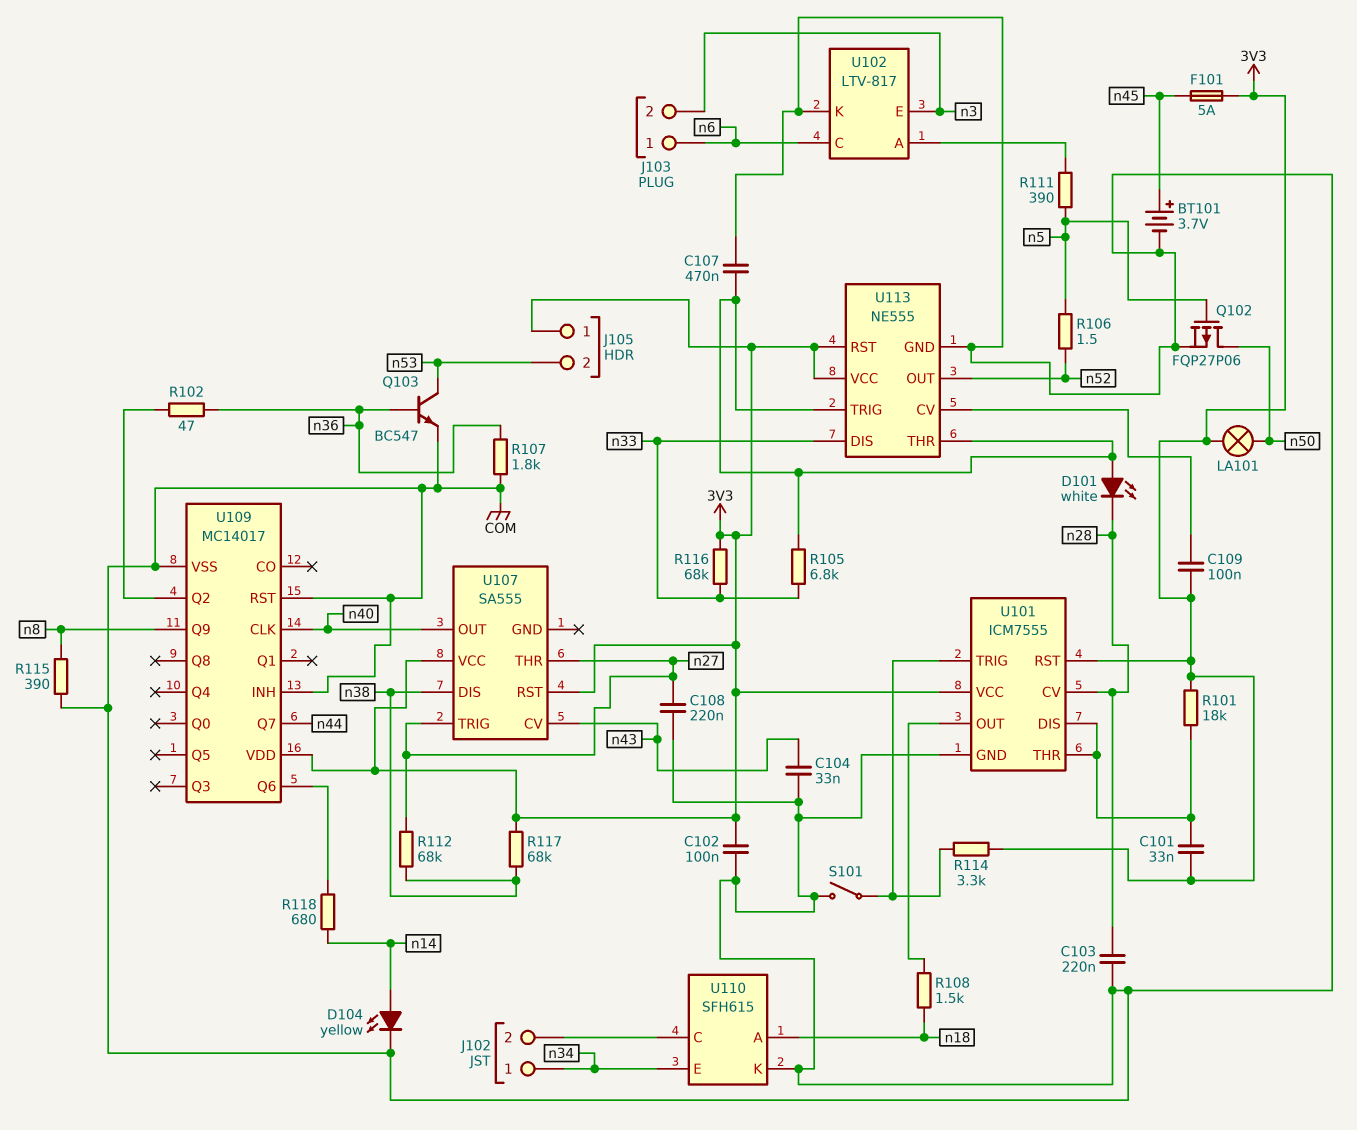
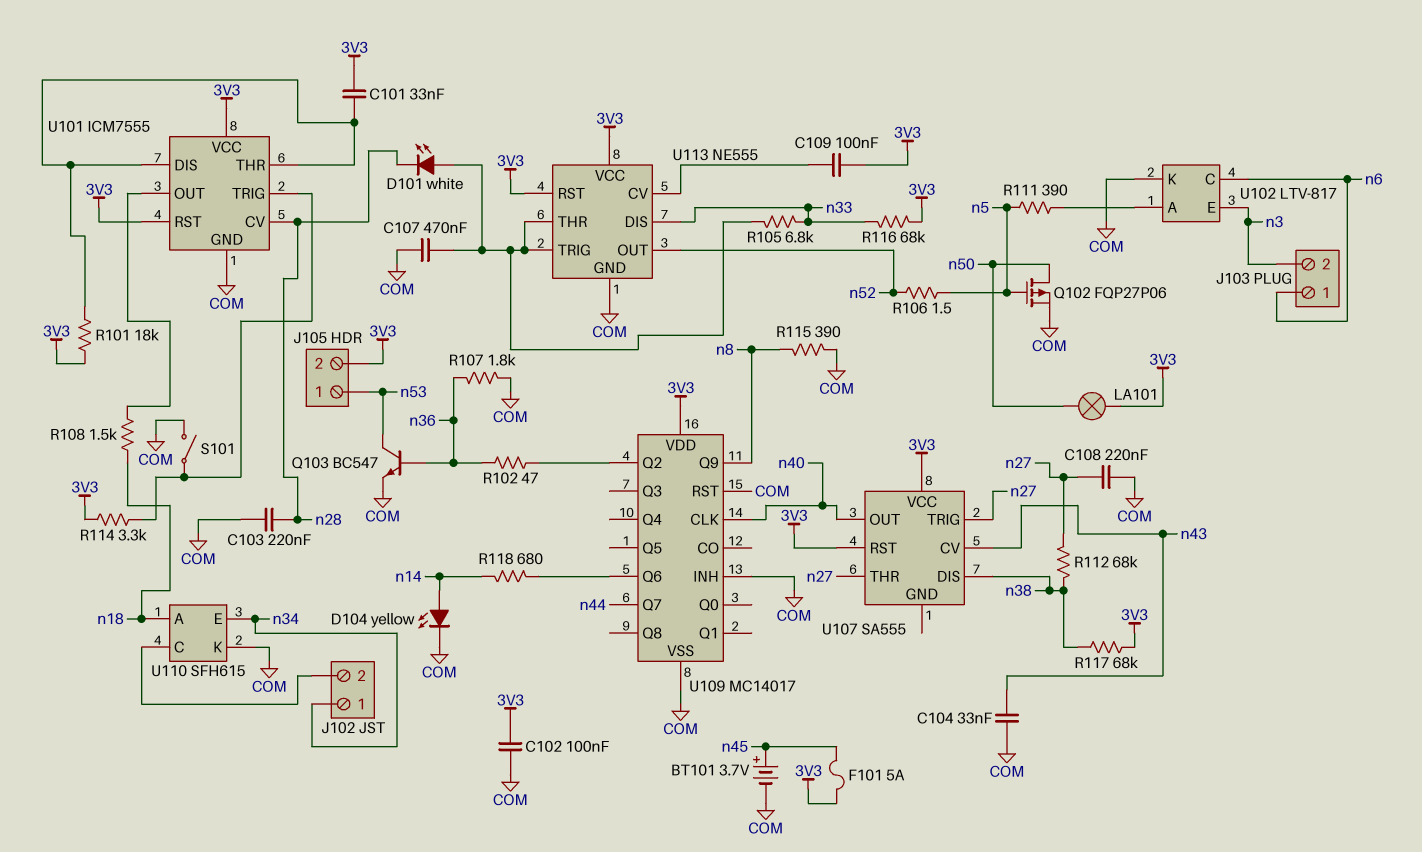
J105 pin 1: 3V3 -> n53
J105 pin 2: n53 -> 3V3

